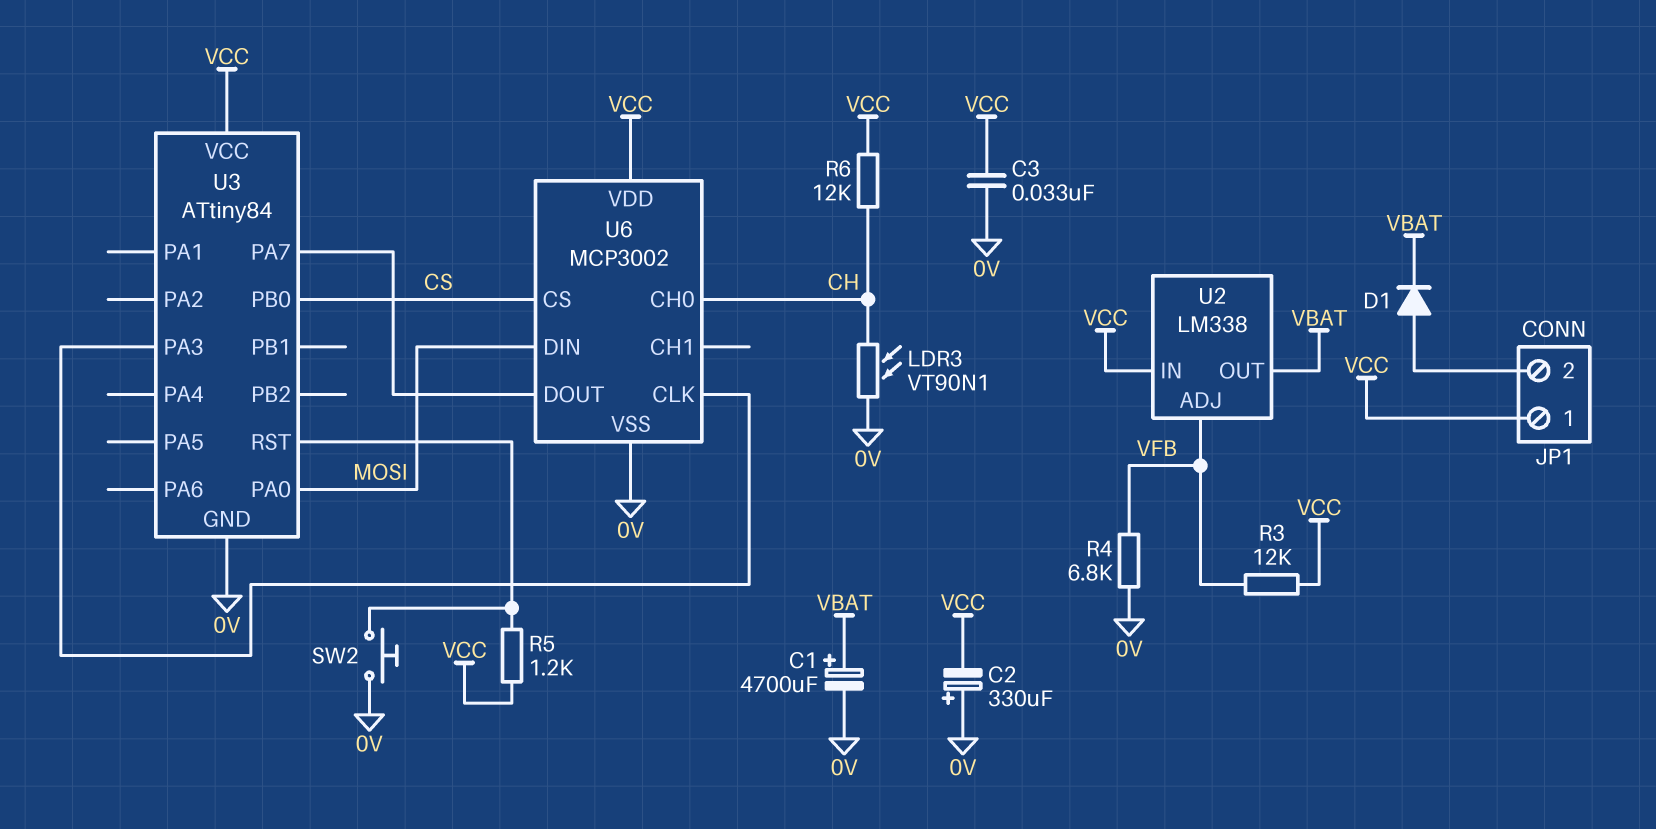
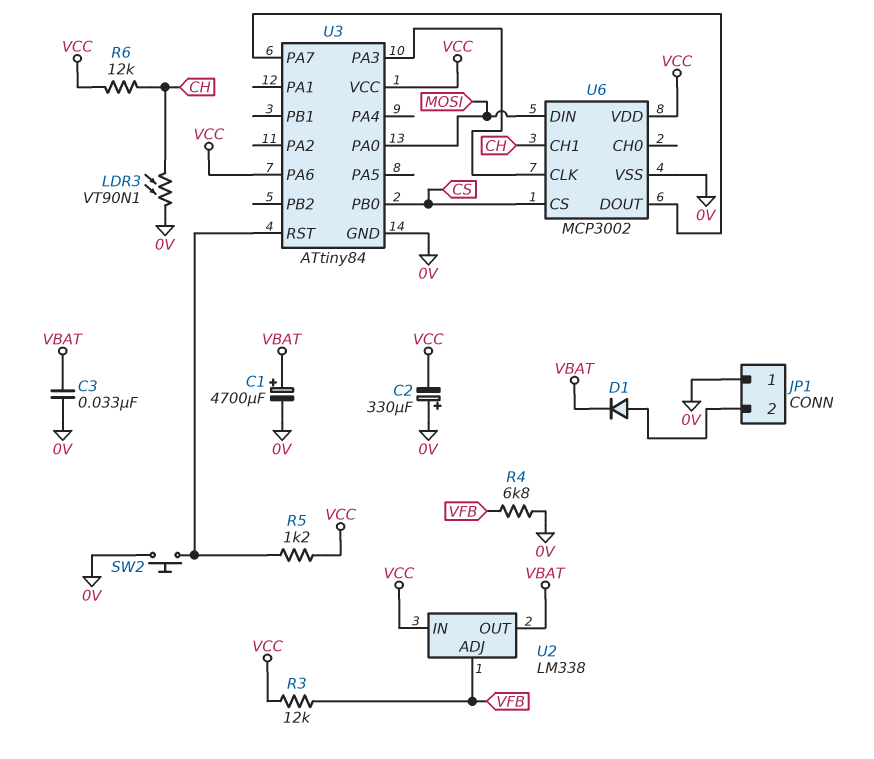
C3: 33nF (0V, VCC) -> 33nF (0V, VBAT)
JP1 pin 1: VCC -> 0V
U3 pin PA6: none -> VCC
U6 pin CH0: CH -> none
U6 pin CH1: none -> CH

